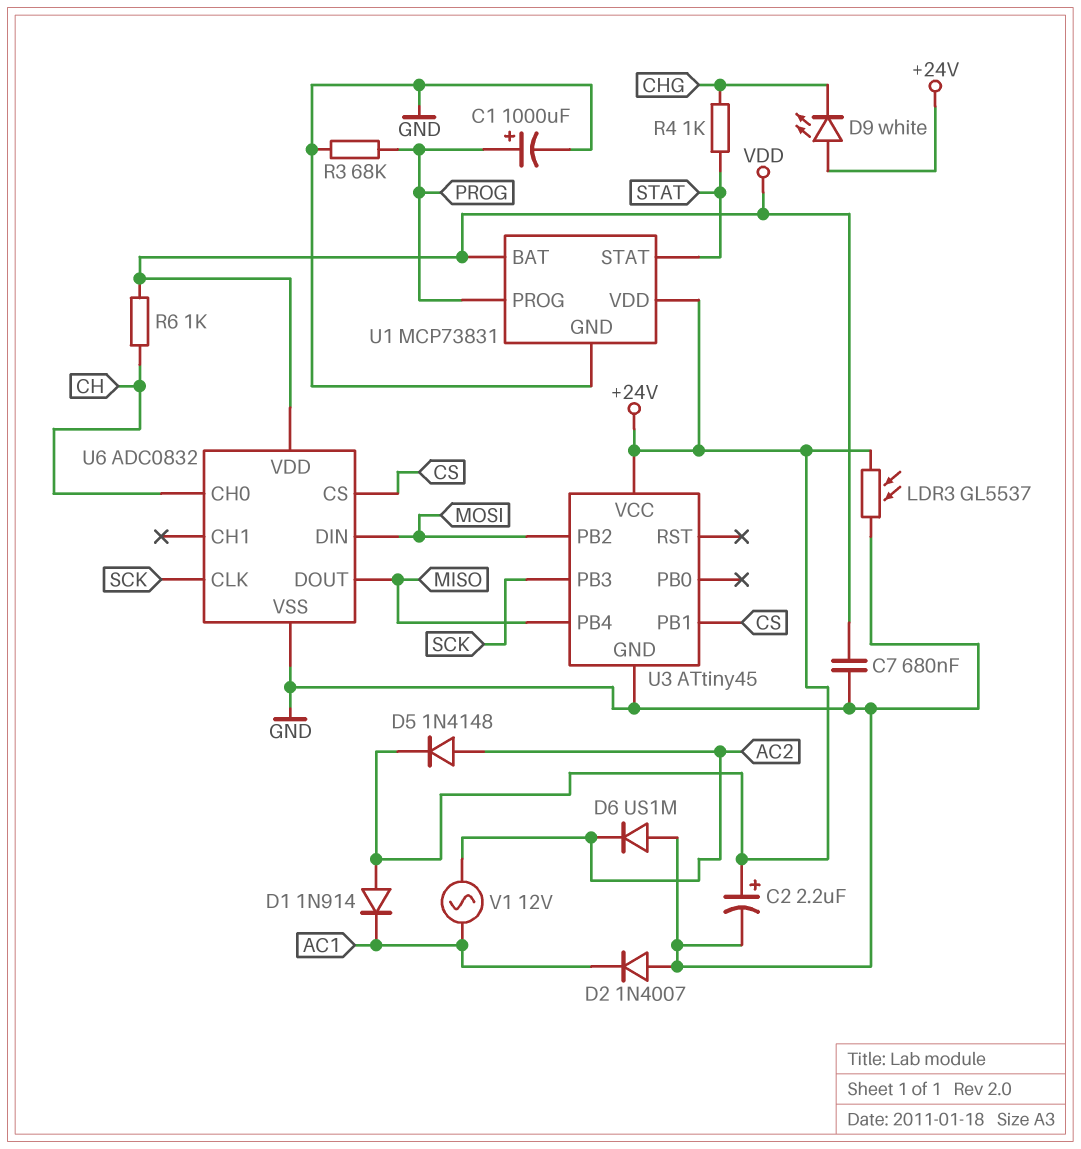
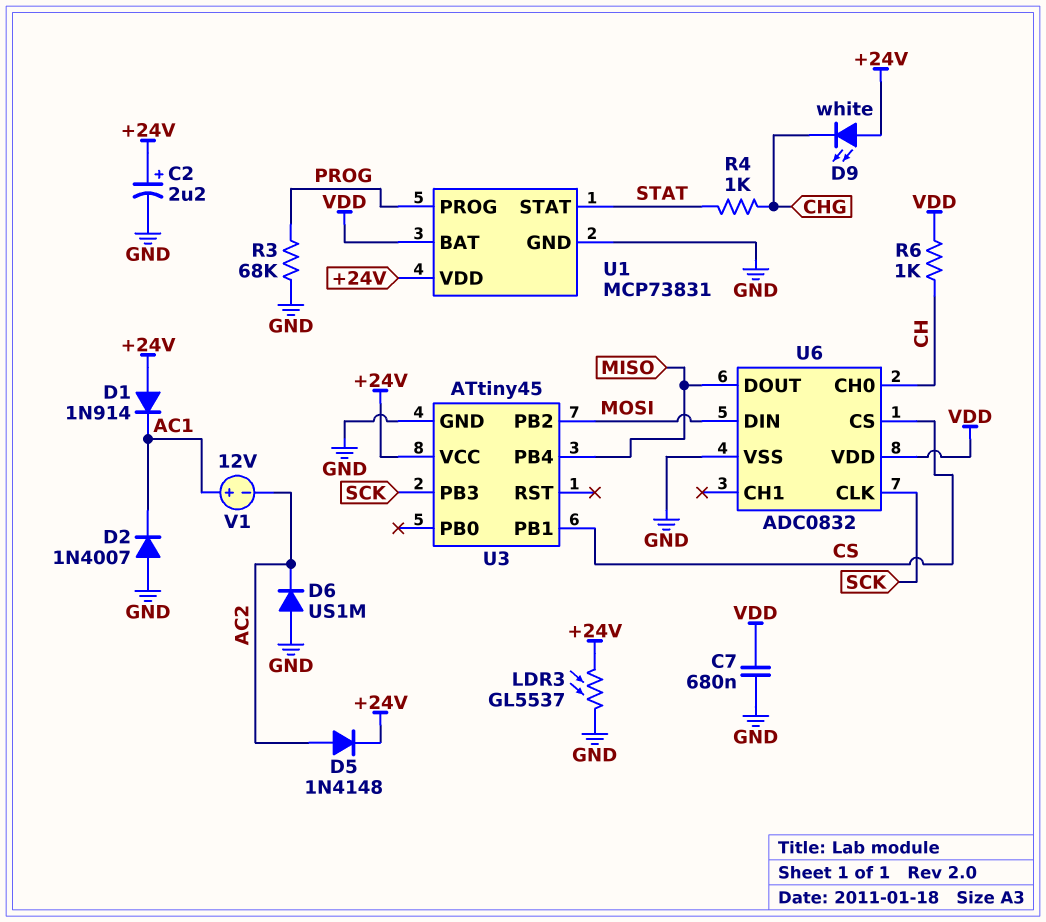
C1: 1000uF (plus PROG, minus GND) -> none
V1: AC 12V (AC1, AC2) -> 12V (plus AC1, minus AC2)

